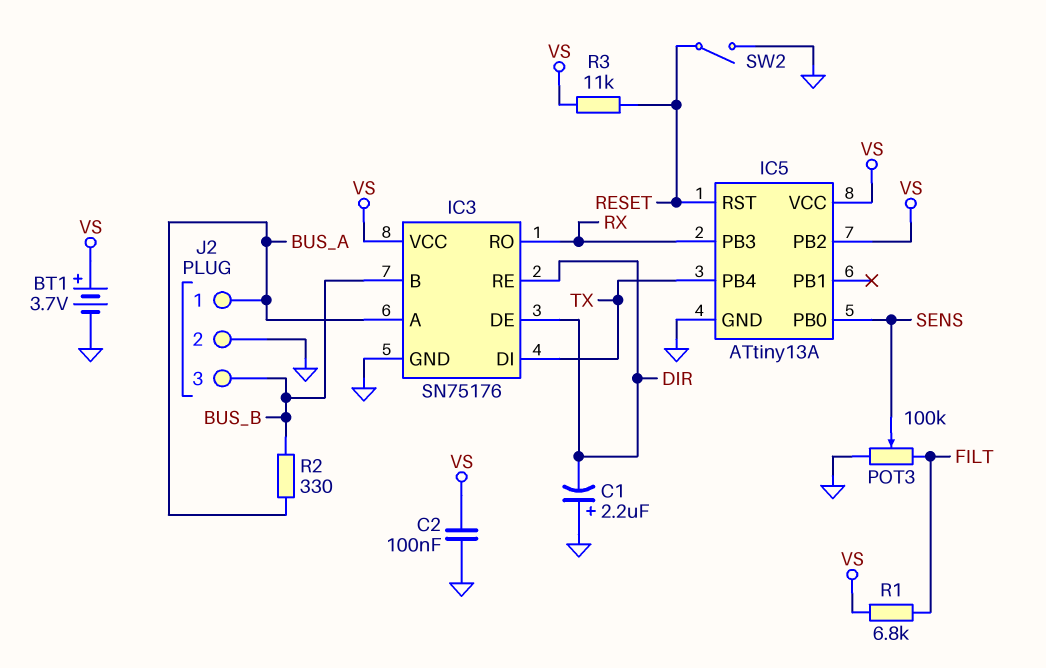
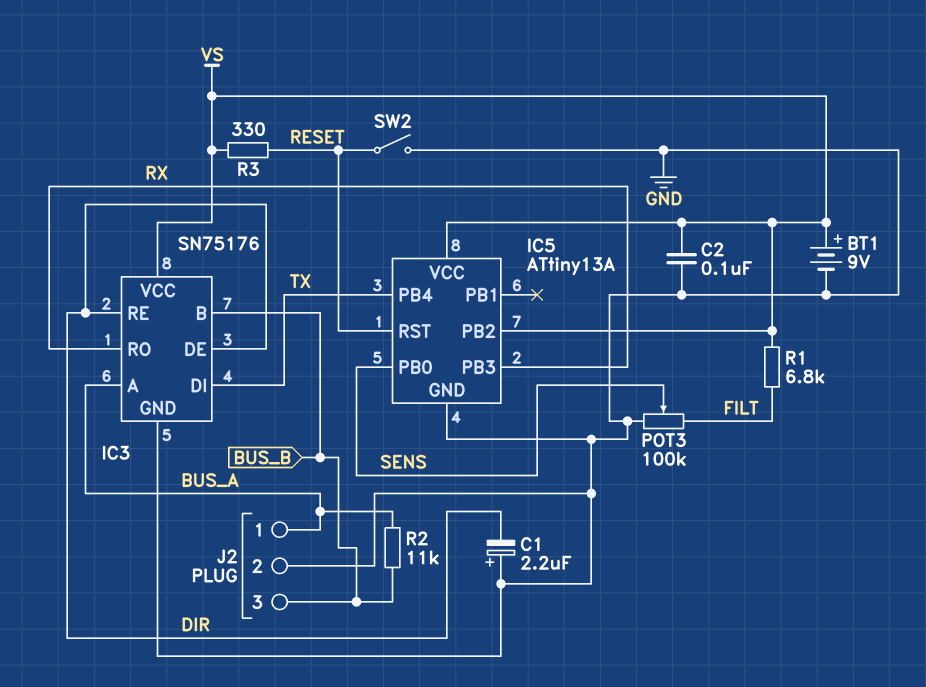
BT1: 3.7V (plus VS, minus GND) -> 9V (plus VS, minus GND)
R2: 330 (BUS_A, BUS_B) -> 11k (BUS_A, BUS_B)
R3: 11k (RESET, VS) -> 330 (RESET, VS)

